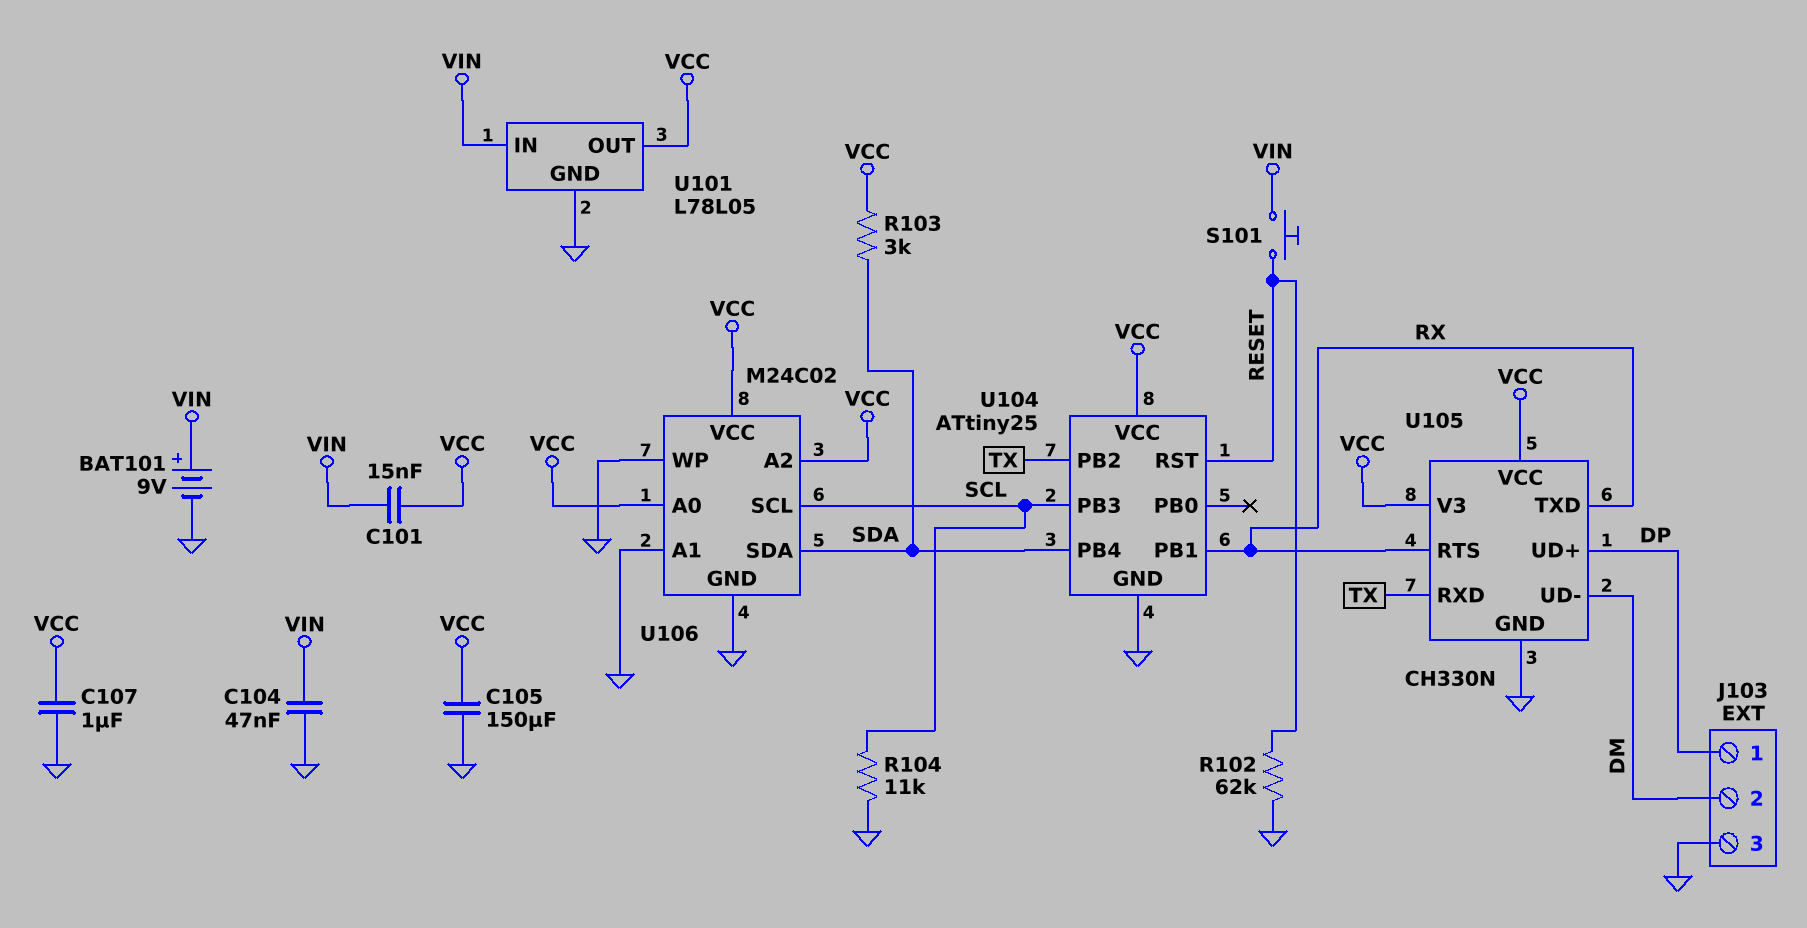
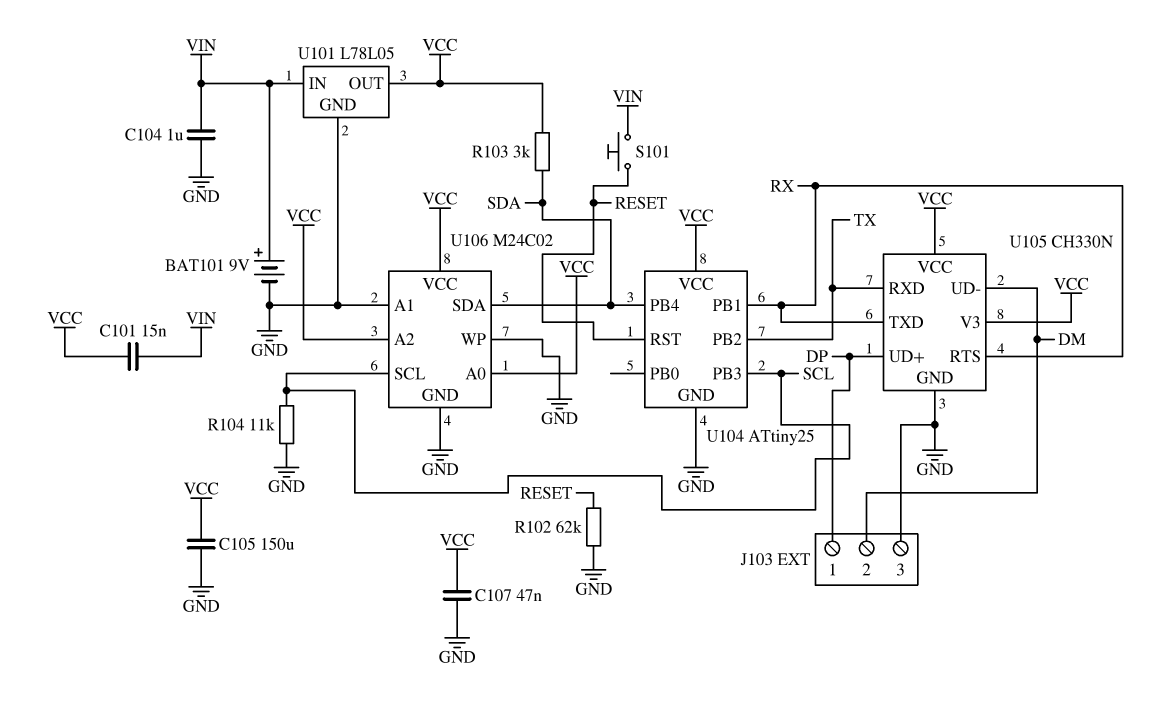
C104: 47nF (GND, VIN) -> 1uF (GND, VIN)
C107: 1uF (GND, VCC) -> 47nF (GND, VCC)

